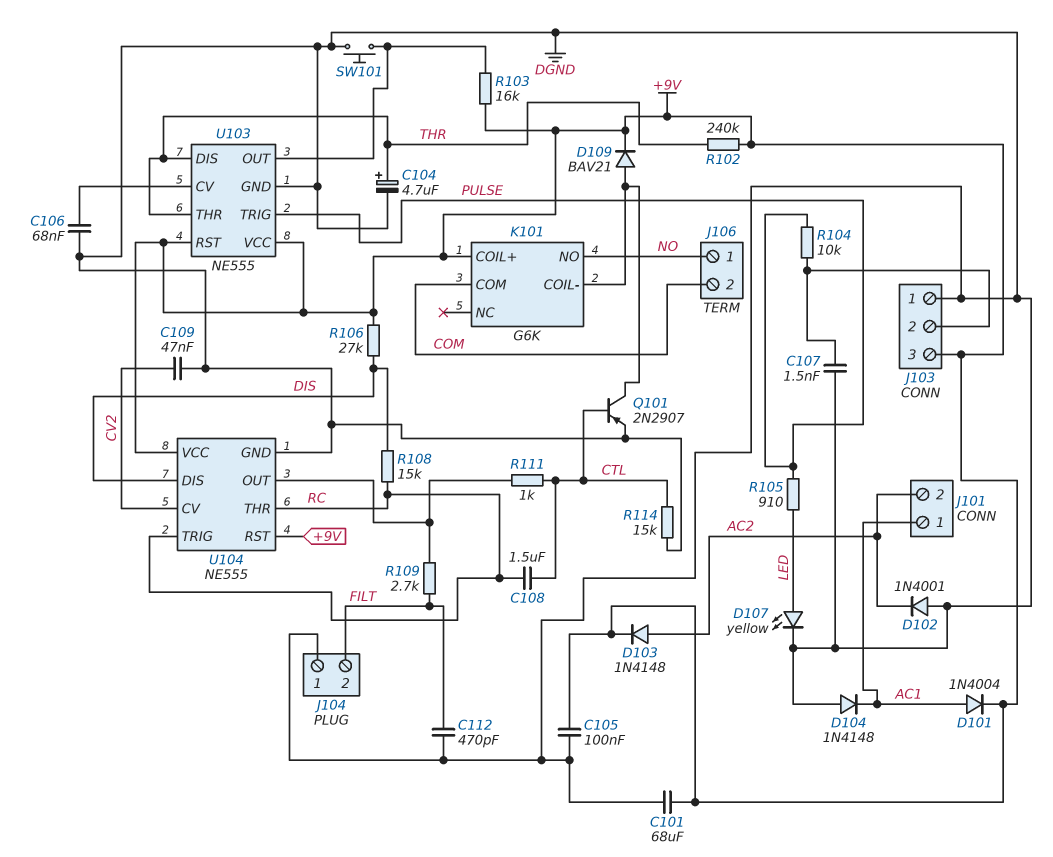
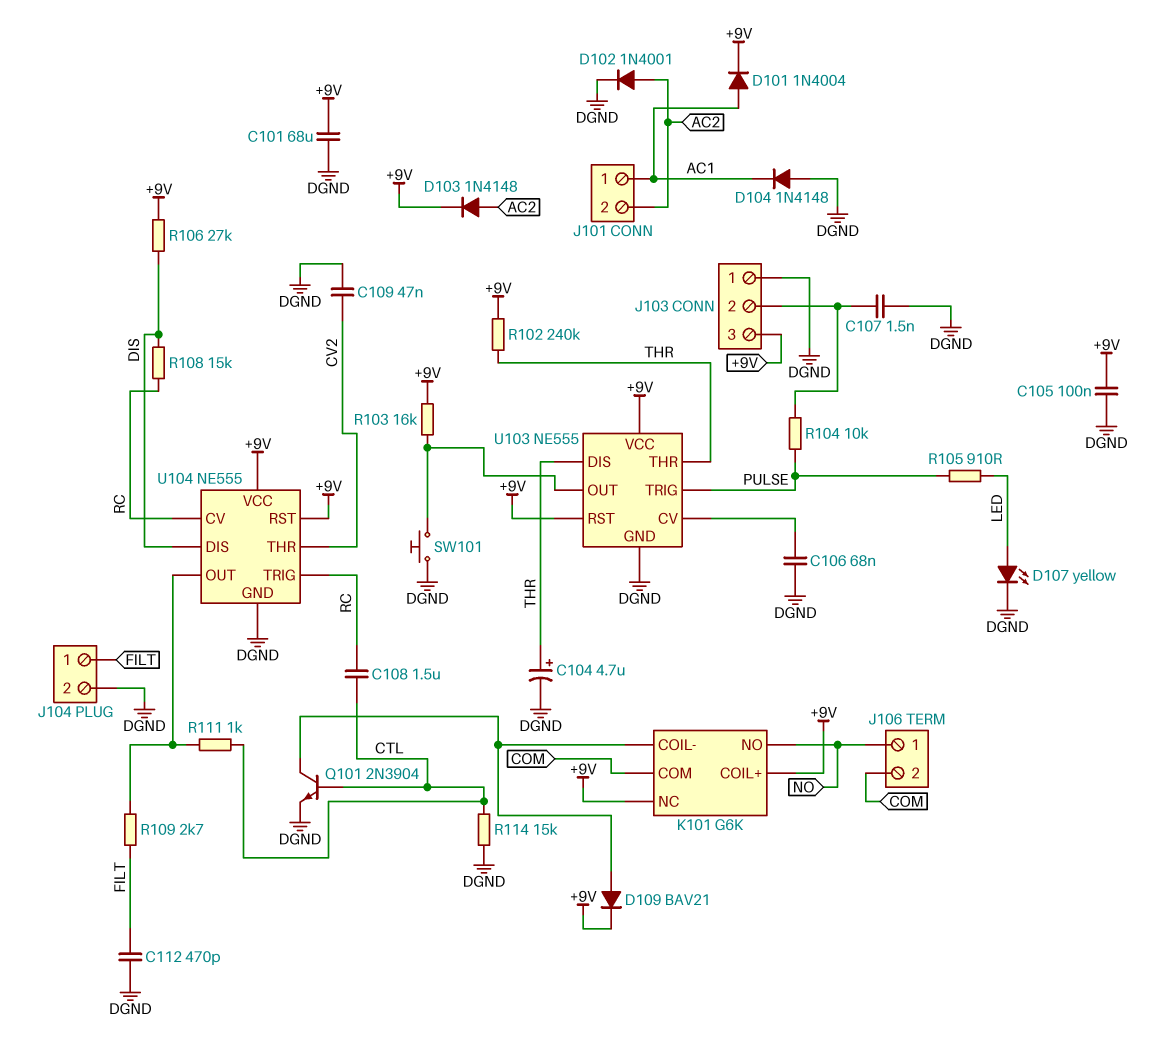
D102: diode 1N4001 (A DGND, K AC2) -> diode 1N4001 (A AC2, K DGND)
J104 pin 1: DGND -> FILT
J104 pin 2: FILT -> DGND
K101 pin NC: none -> +9V
Q101: PNP 2N2907 (B CTL, C K101/COIL-, E DGND) -> NPN 2N3904 (B CTL, C K101/COIL-, E DGND)
U104 pin CV: CV2 -> RC
U104 pin THR: RC -> CV2

